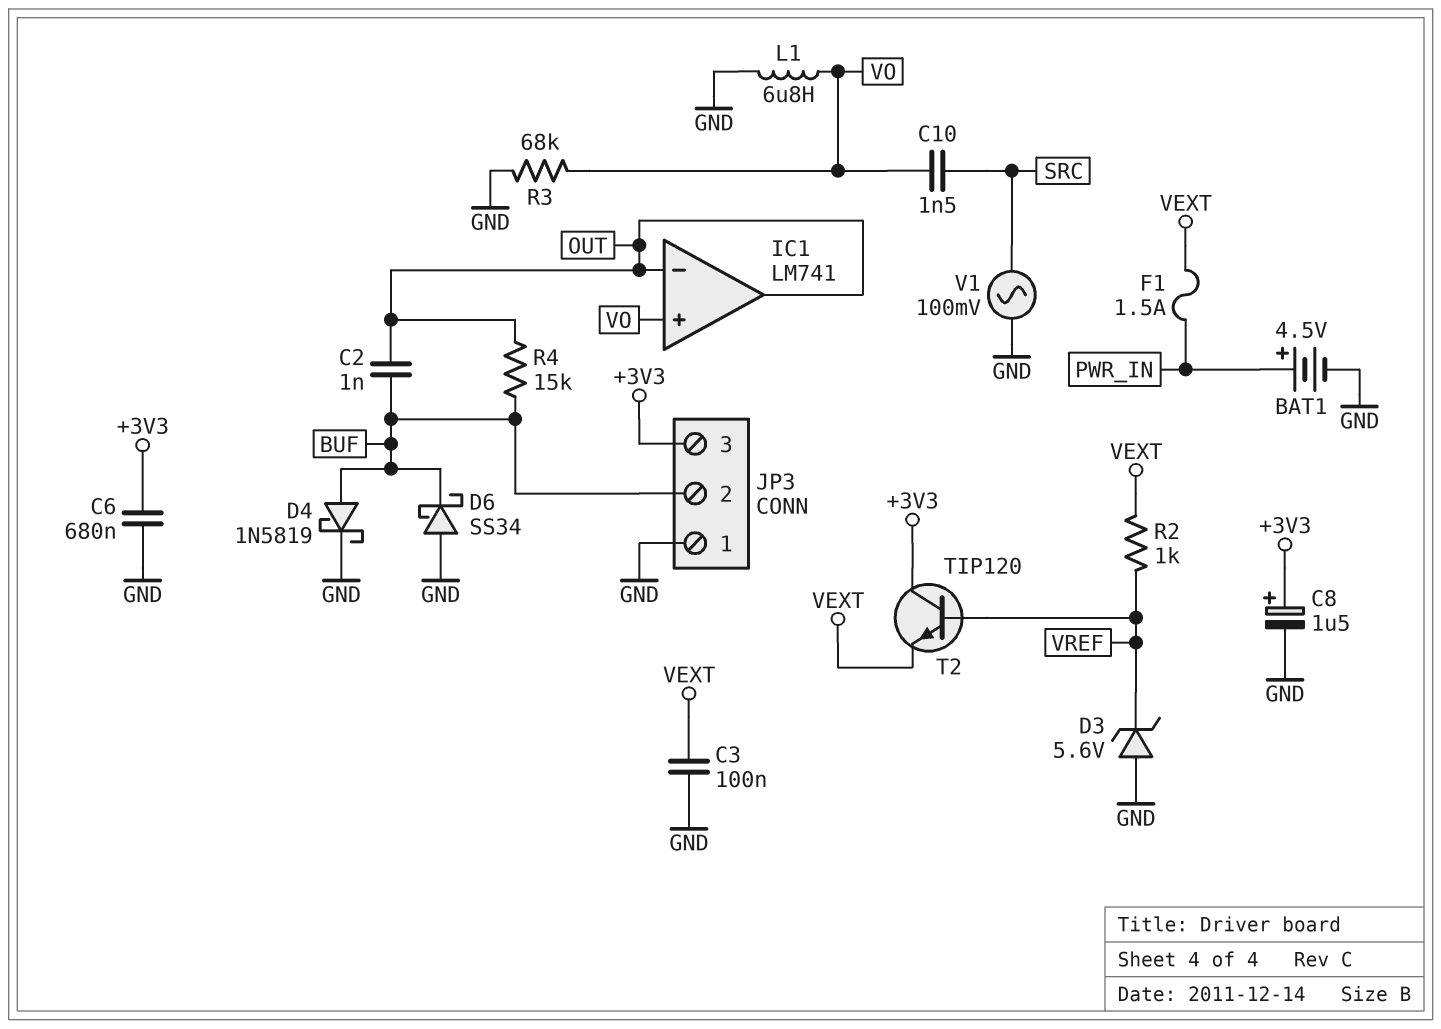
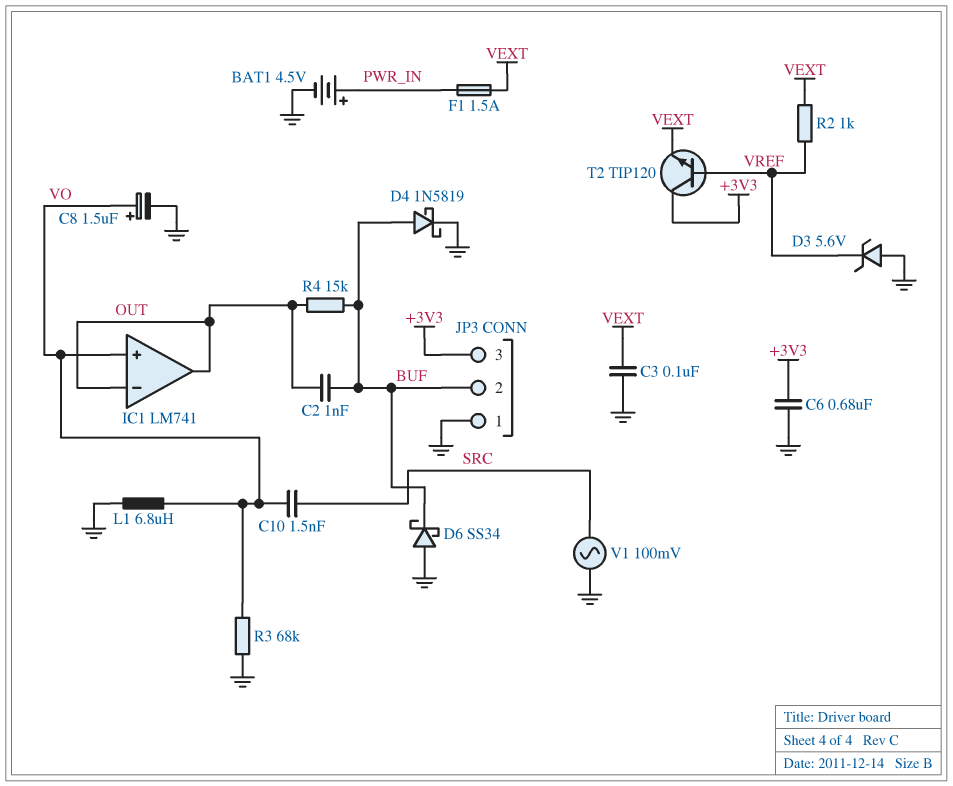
C8: 1.5uF (plus +3V3, minus GND) -> 1.5uF (plus VO, minus GND)

